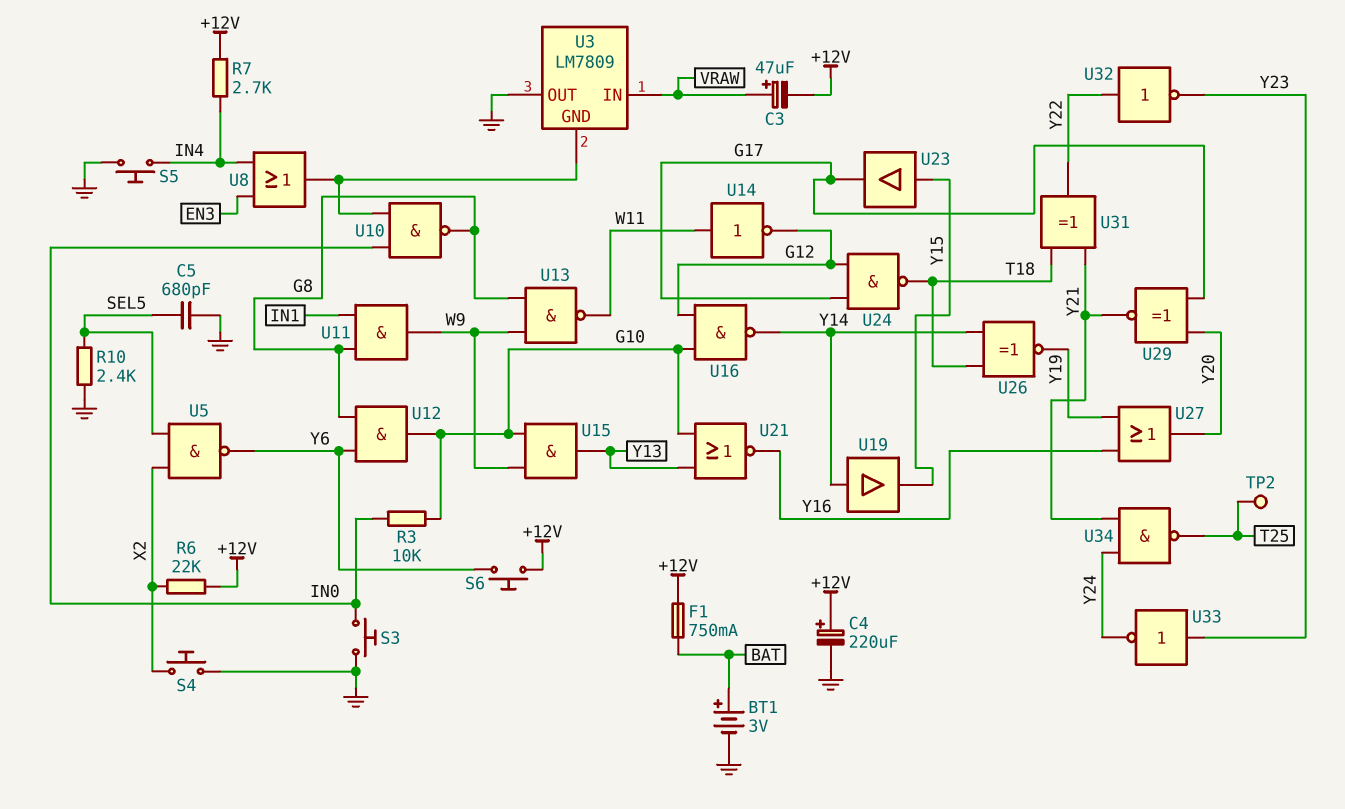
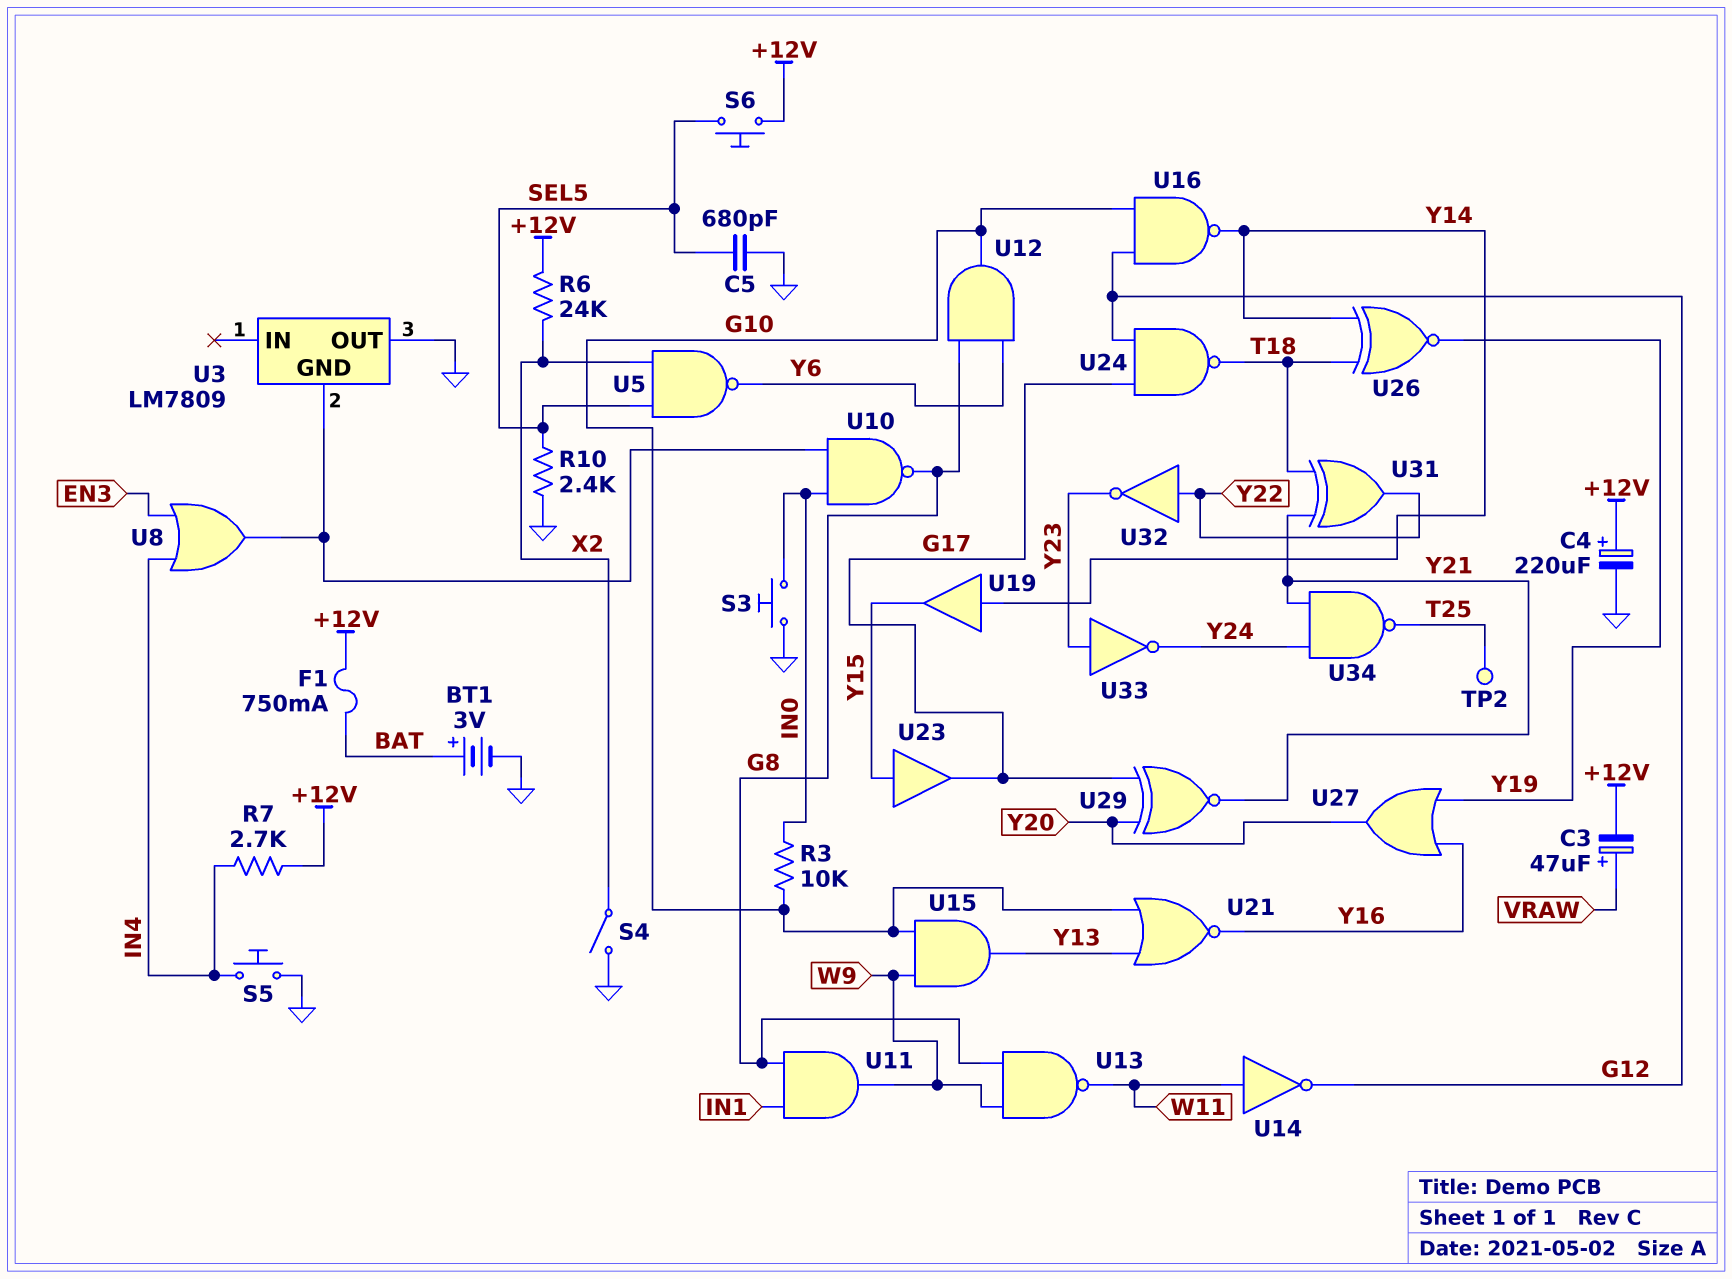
R6: 22k (+12V, X2) -> 24k (+12V, X2)
S4: button (GND, X2) -> switch (GND, X2)
S6: button (+12V, Y6) -> button (+12V, SEL5)
U3 pin IN: VRAW -> none

